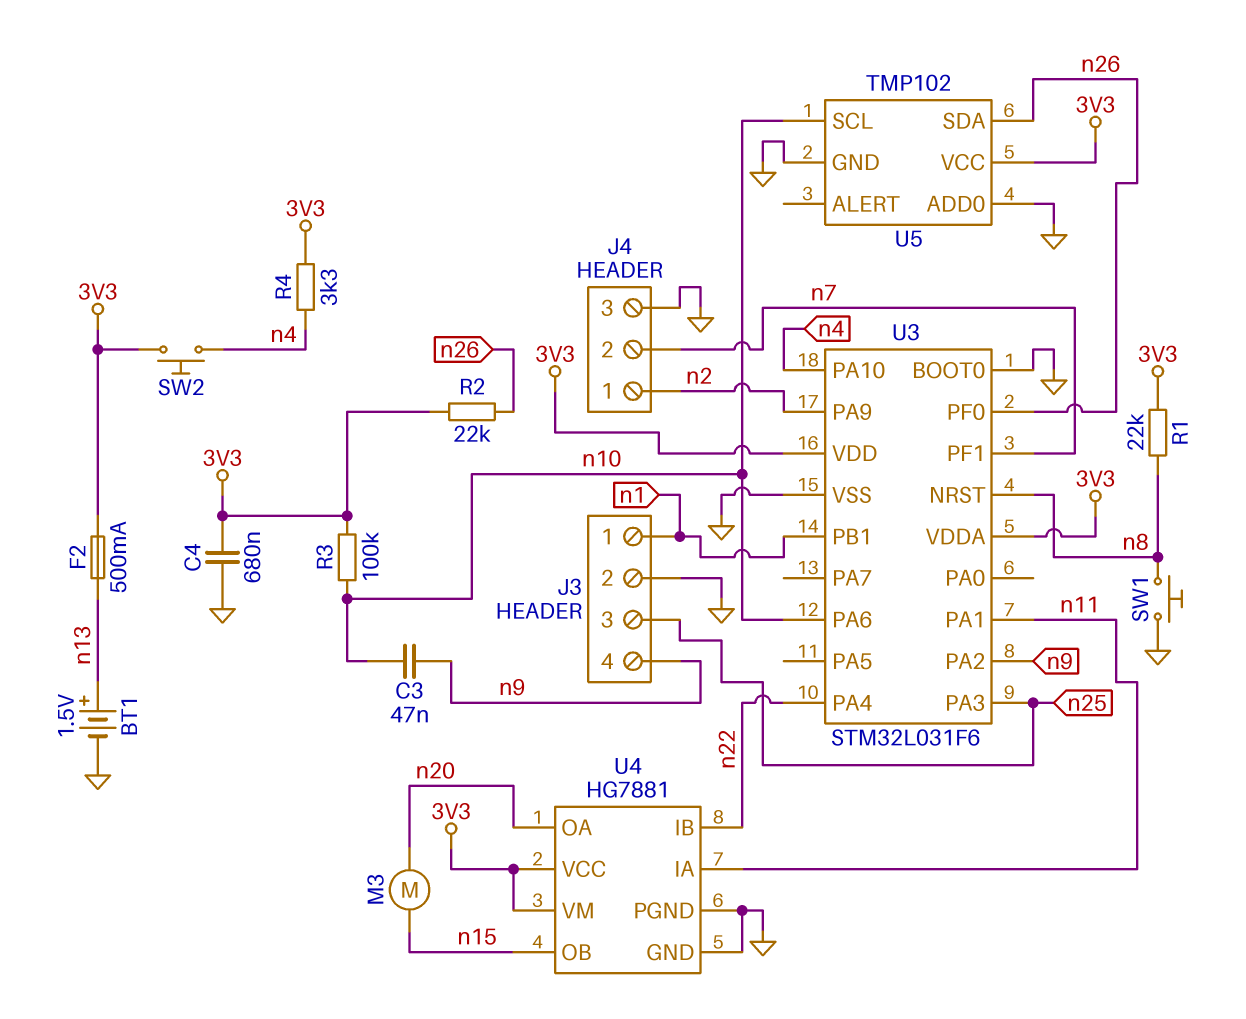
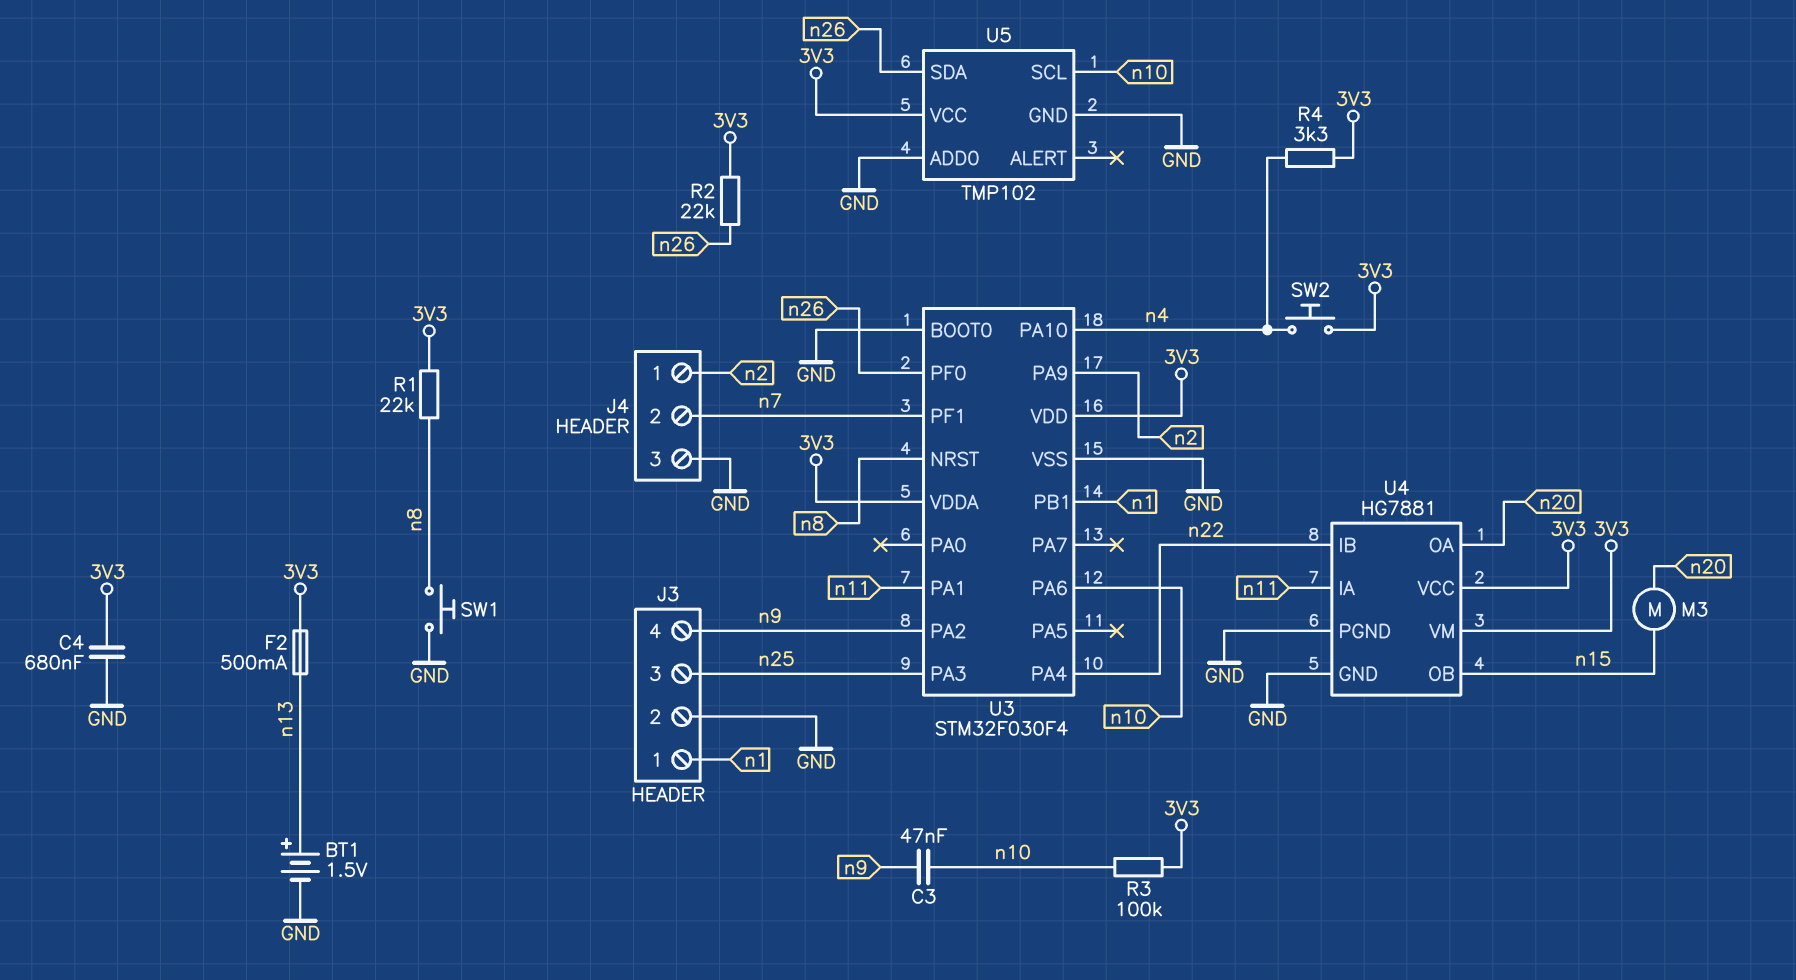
U3: STM32L031F6 -> STM32F030F4

